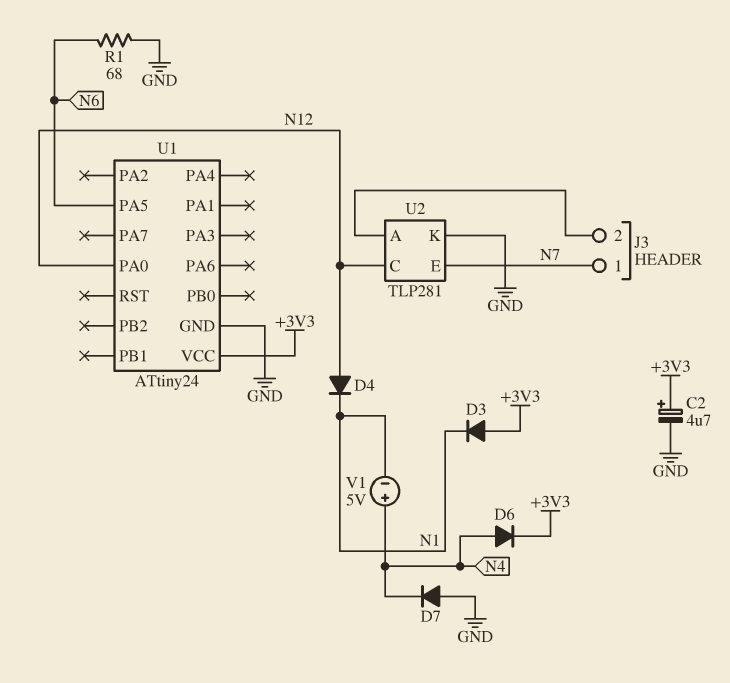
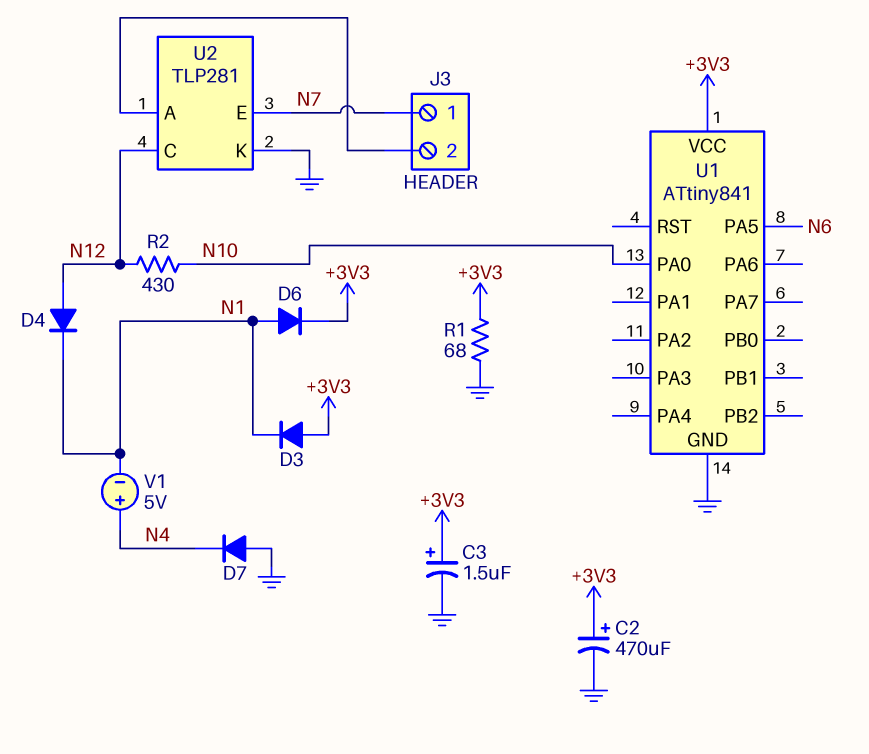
C2: 4.7uF (plus +3V3, minus GND) -> 470uF (plus +3V3, minus GND)
C3: none -> 1.5uF (plus +3V3, minus GND)
D6: diode (A N4, K +3V3) -> diode (A N1, K +3V3)
R1: 68 (GND, N6) -> 68 (+3V3, GND)
R2: none -> 430 (N10, N12)
U1: ATtiny24 -> ATtiny841
U1 pin PA0: N12 -> N10

